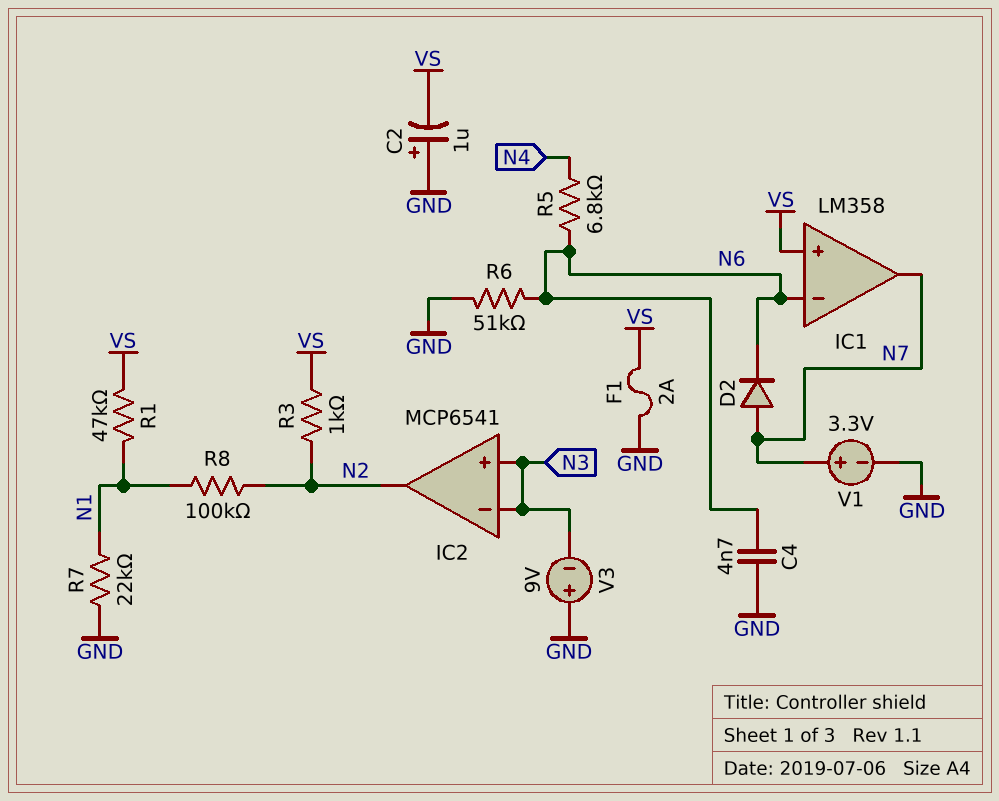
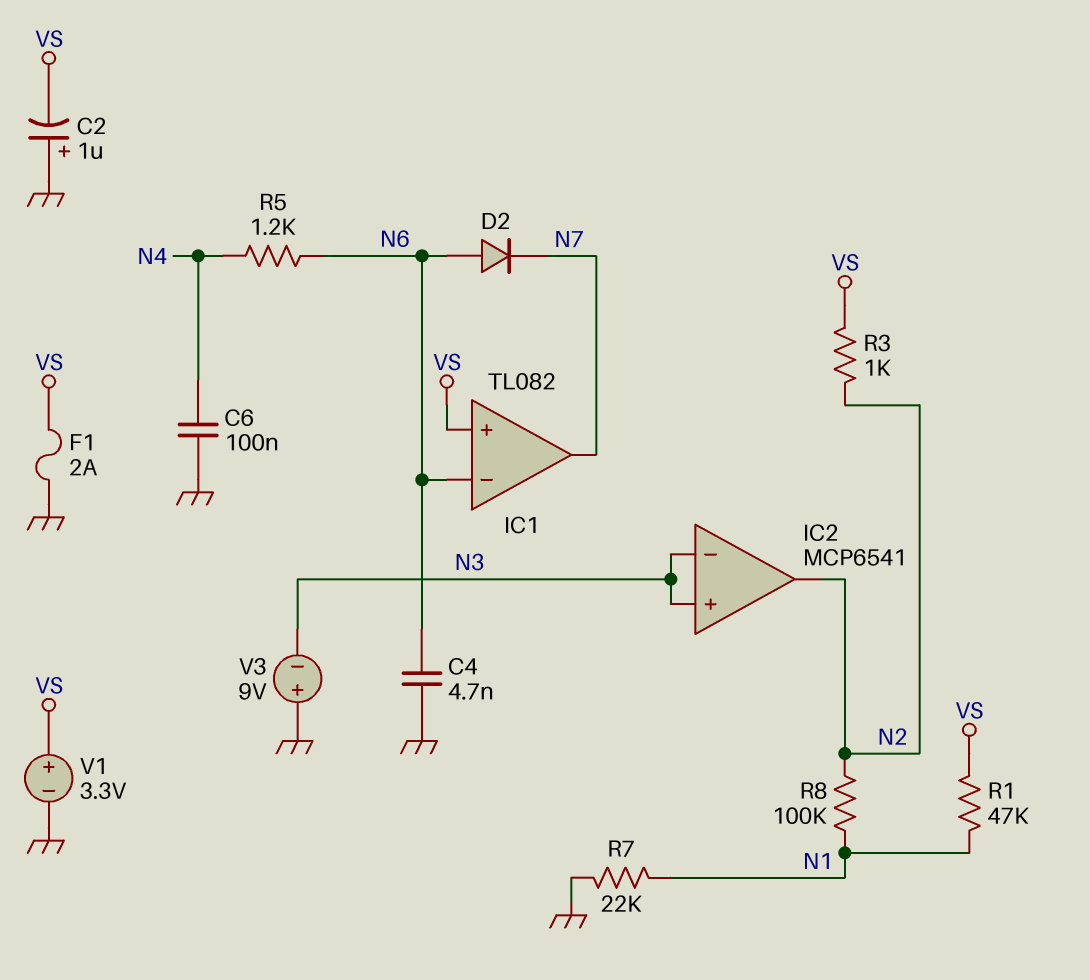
C6: none -> 100nF (GND, N4)
D2: diode (A N7, K N6) -> diode (A N6, K N7)
IC1: LM358 -> TL082
R5: 6.8k (N4, N6) -> 1.2k (N4, N6)
R6: 51k (GND, N6) -> none
V1: 3.3V (plus N7, minus GND) -> 3.3V (plus VS, minus GND)

